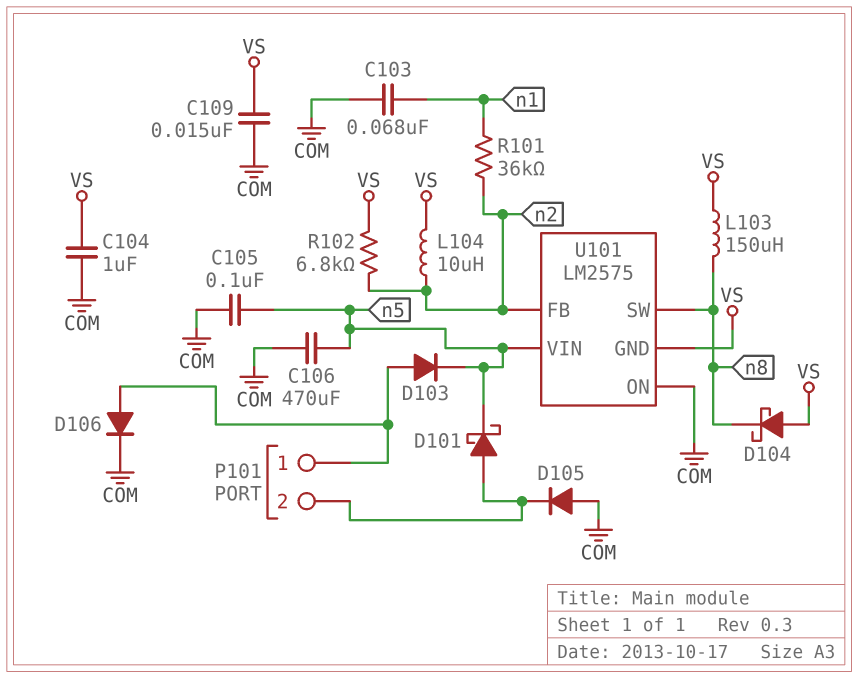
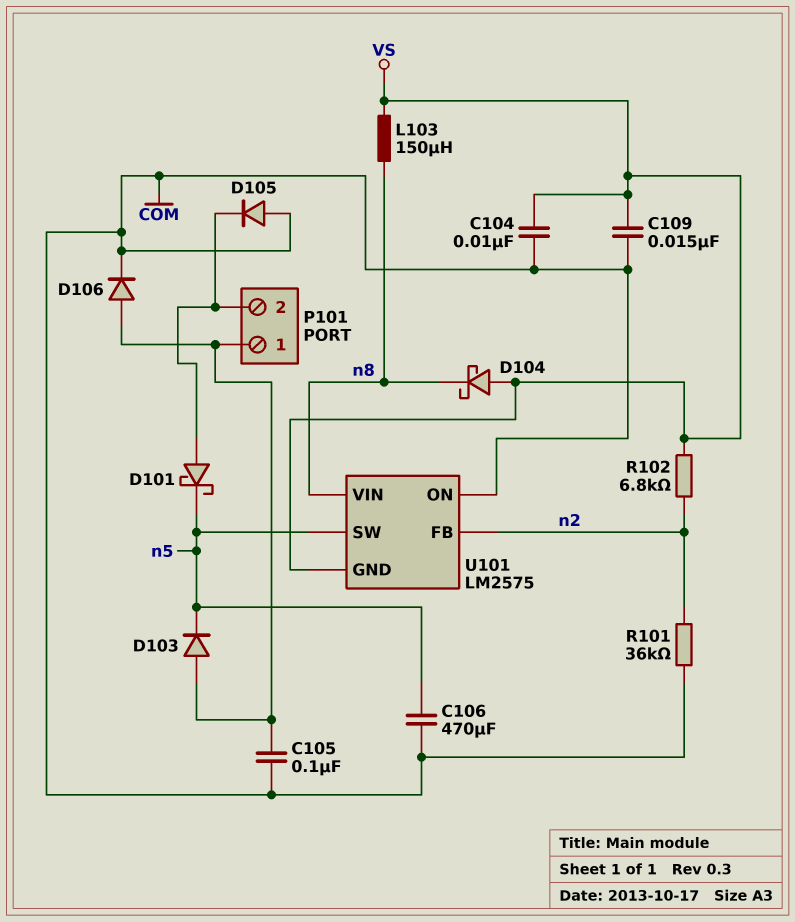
C103: 68nF (COM, n1) -> none
C104: 1uF (COM, VS) -> 10nF (COM, VS)
C105: 100nF (COM, n5) -> 100nF (COM, P101/1)
L104: 10uH (VS, n2) -> none
R101: 36k (n1, n2) -> 36k (COM, n2)
U101 pin SW: n8 -> n5
U101 pin VIN: n5 -> n8

